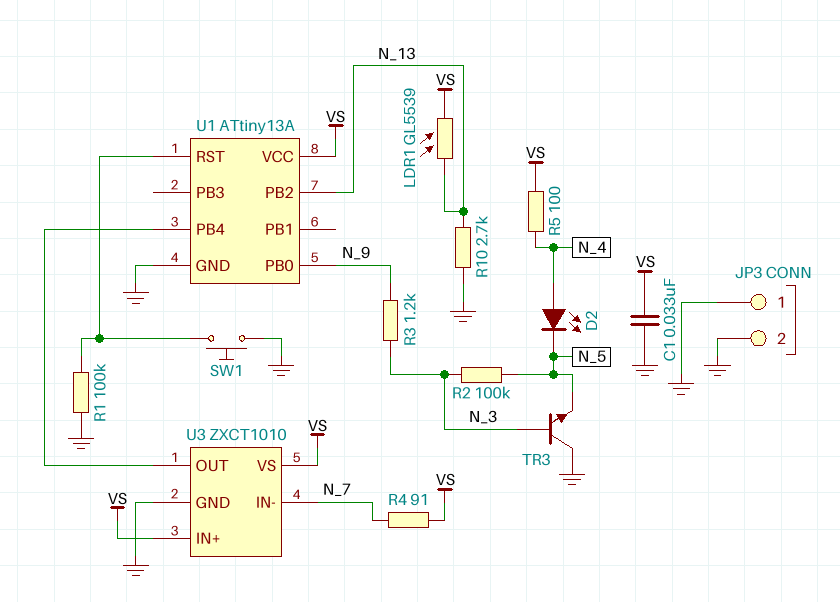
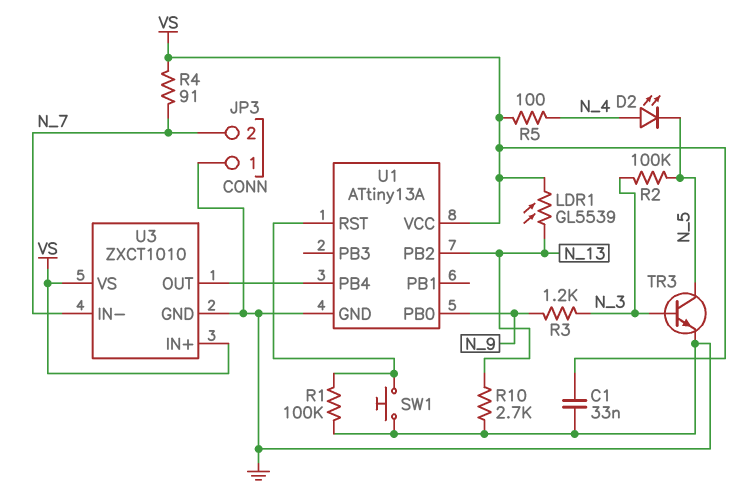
JP3 pin 2: GND -> N_7
TR3: NPN (B N_3, C GND, E N_5) -> NPN (B N_3, C N_5, E GND)

